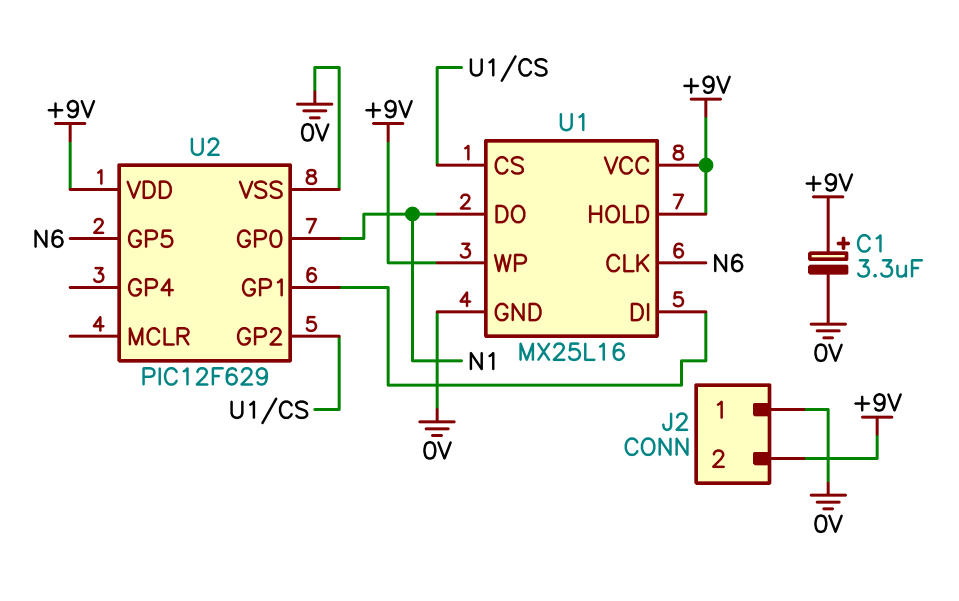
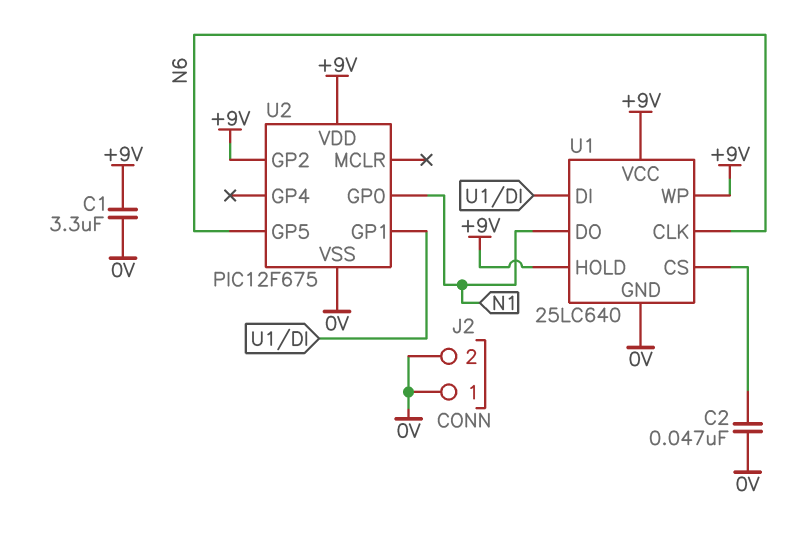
C1: 3.3uF (plus +9V, minus 0V) -> 3.3uF (+9V, 0V)
C2: none -> 47nF (0V, U1/CS)
J2 pin 2: +9V -> 0V
U1: MX25L16 -> 25LC640
U2: PIC12F629 -> PIC12F675
U2 pin GP2: U1/CS -> +9V

